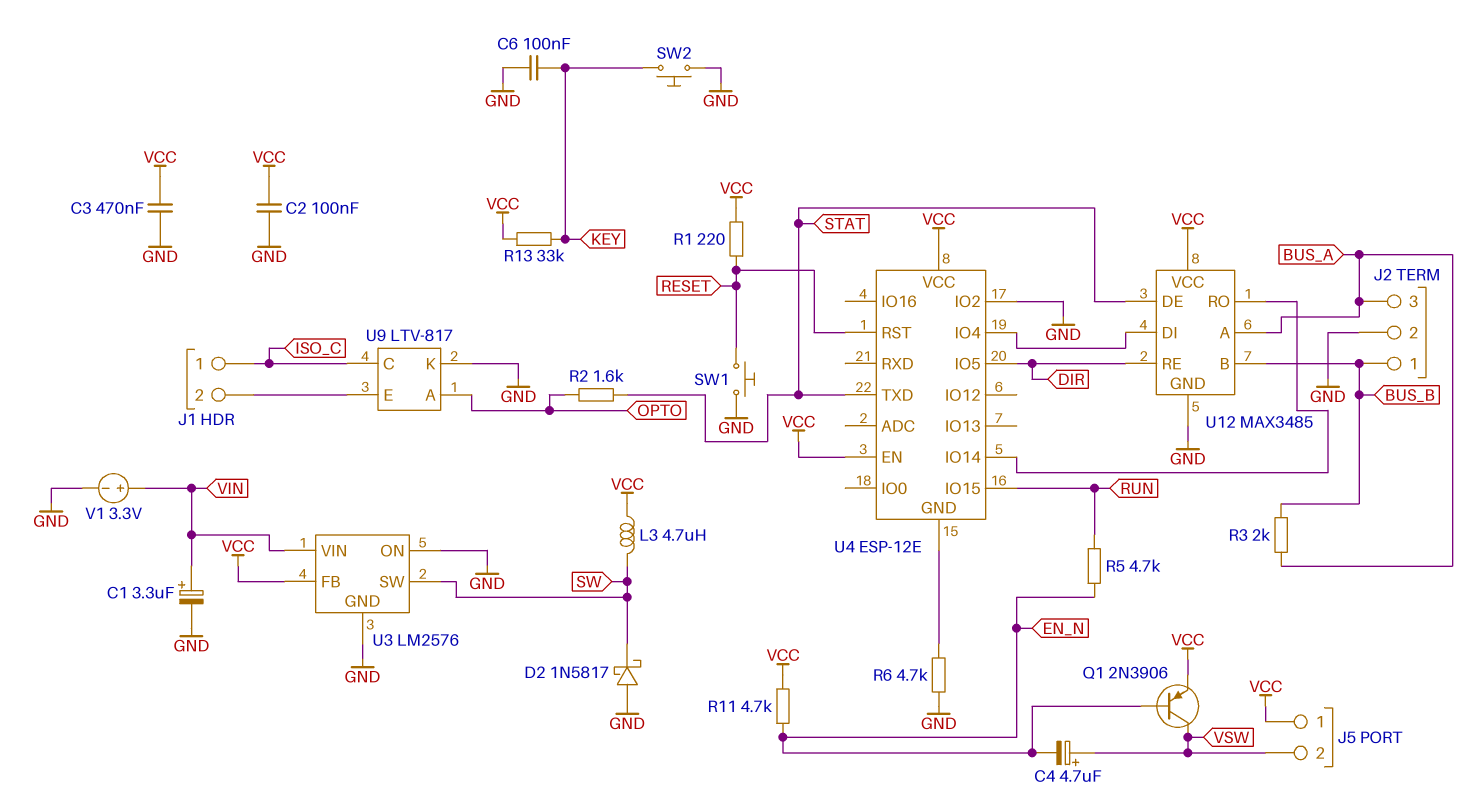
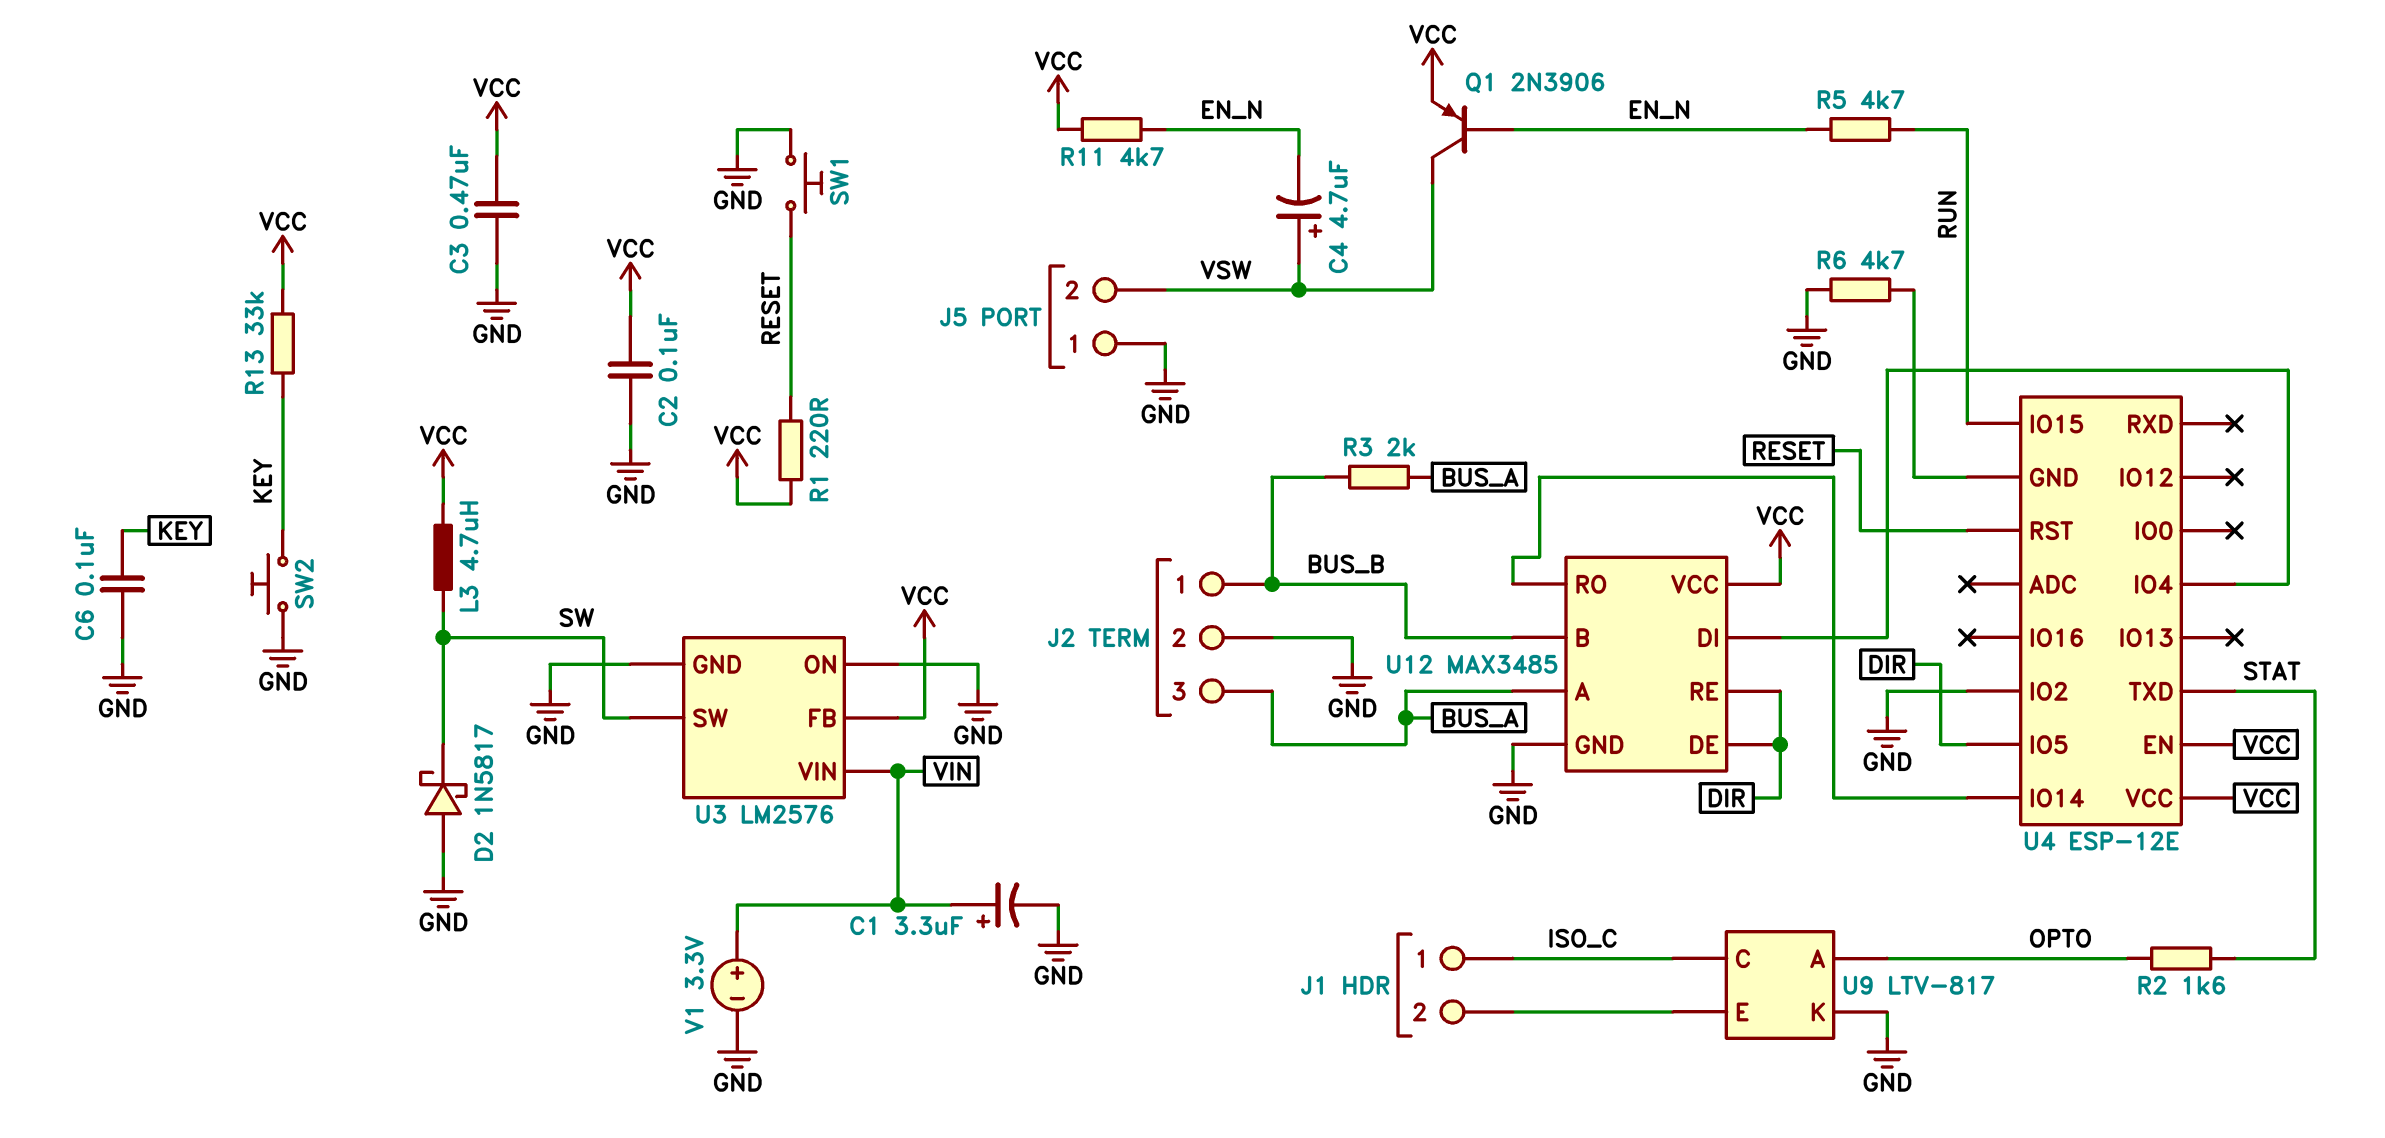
J5 pin 1: VCC -> GND
U12 pin DE: STAT -> DIR

